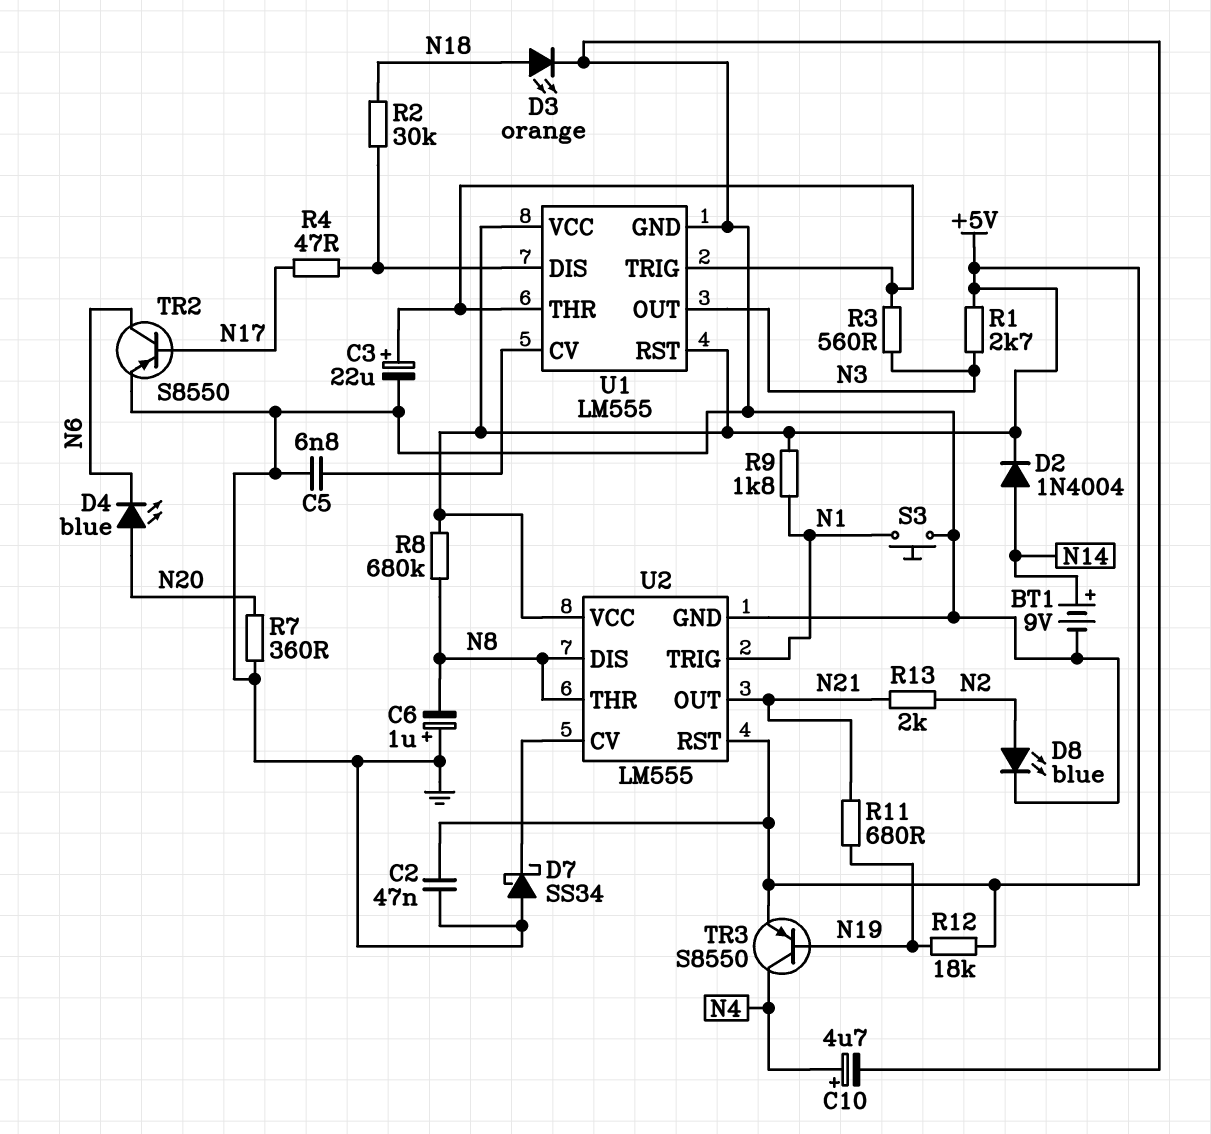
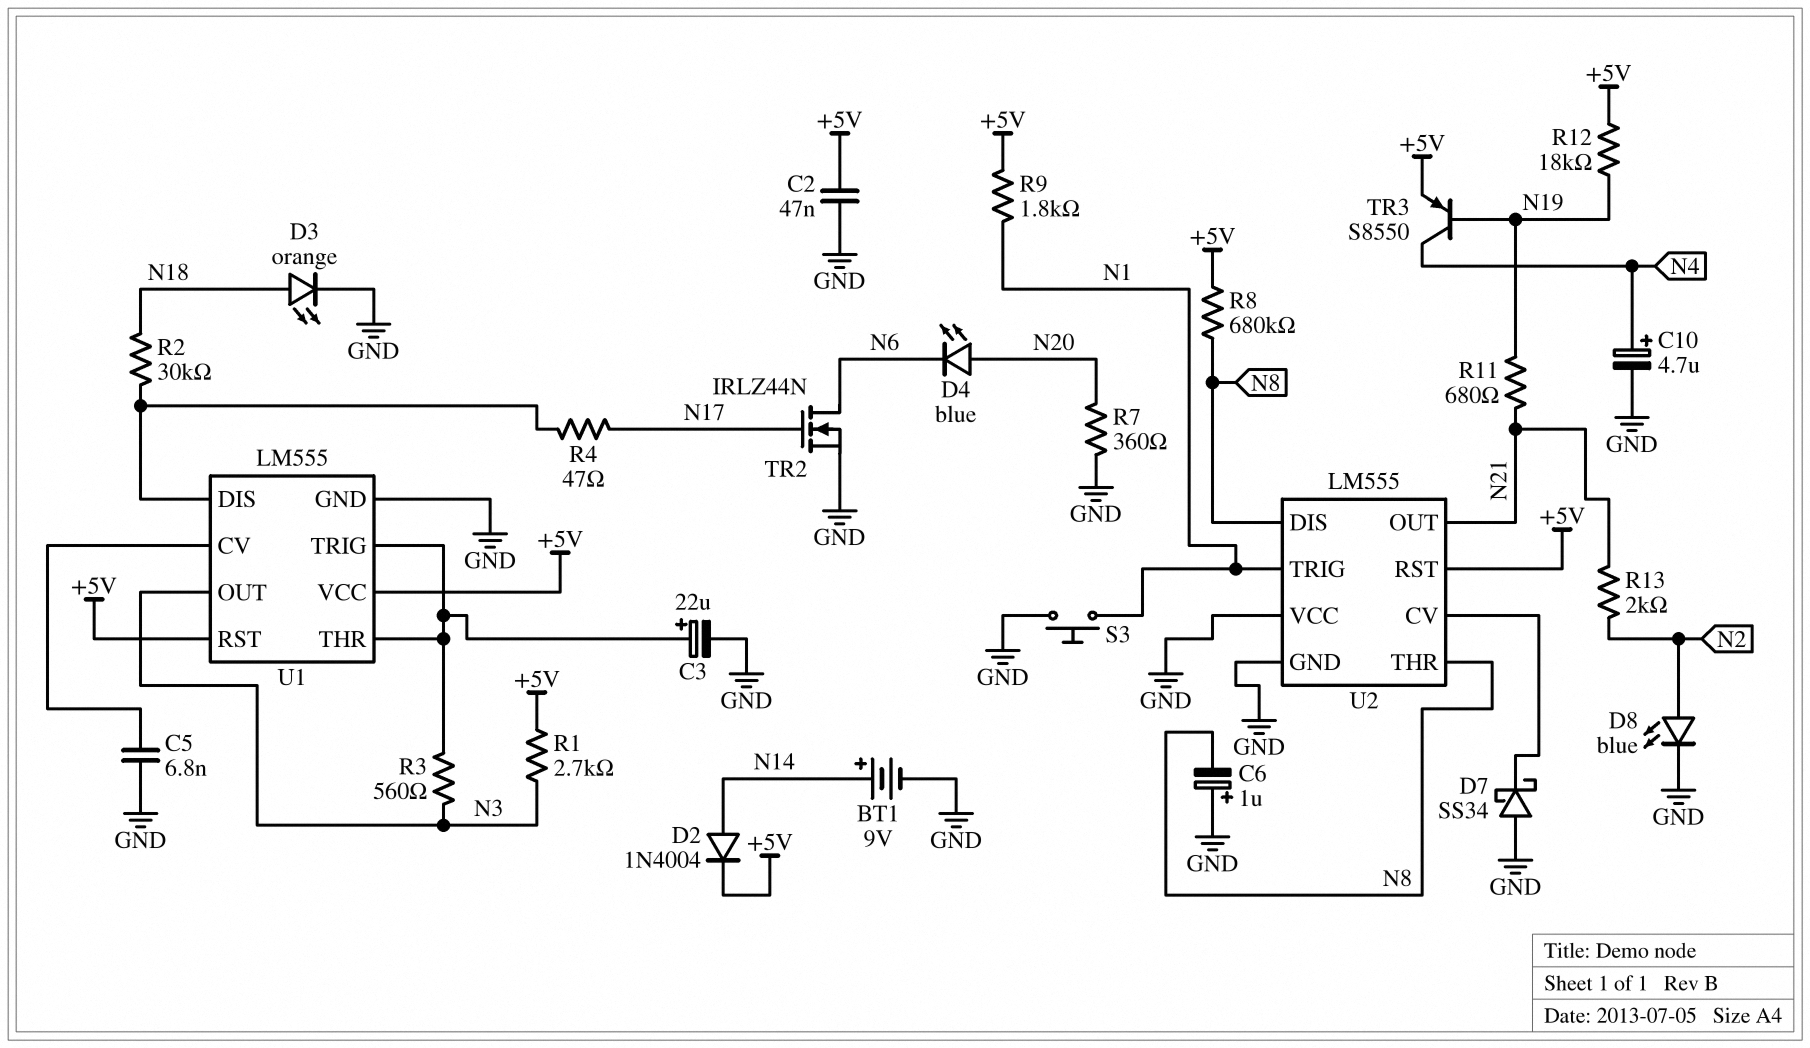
TR2: PNP S8550 (B N17, C N6, E GND) -> NMOS IRLZ44N (G N17, D N6, S GND)
U2 pin VCC: +5V -> GND

